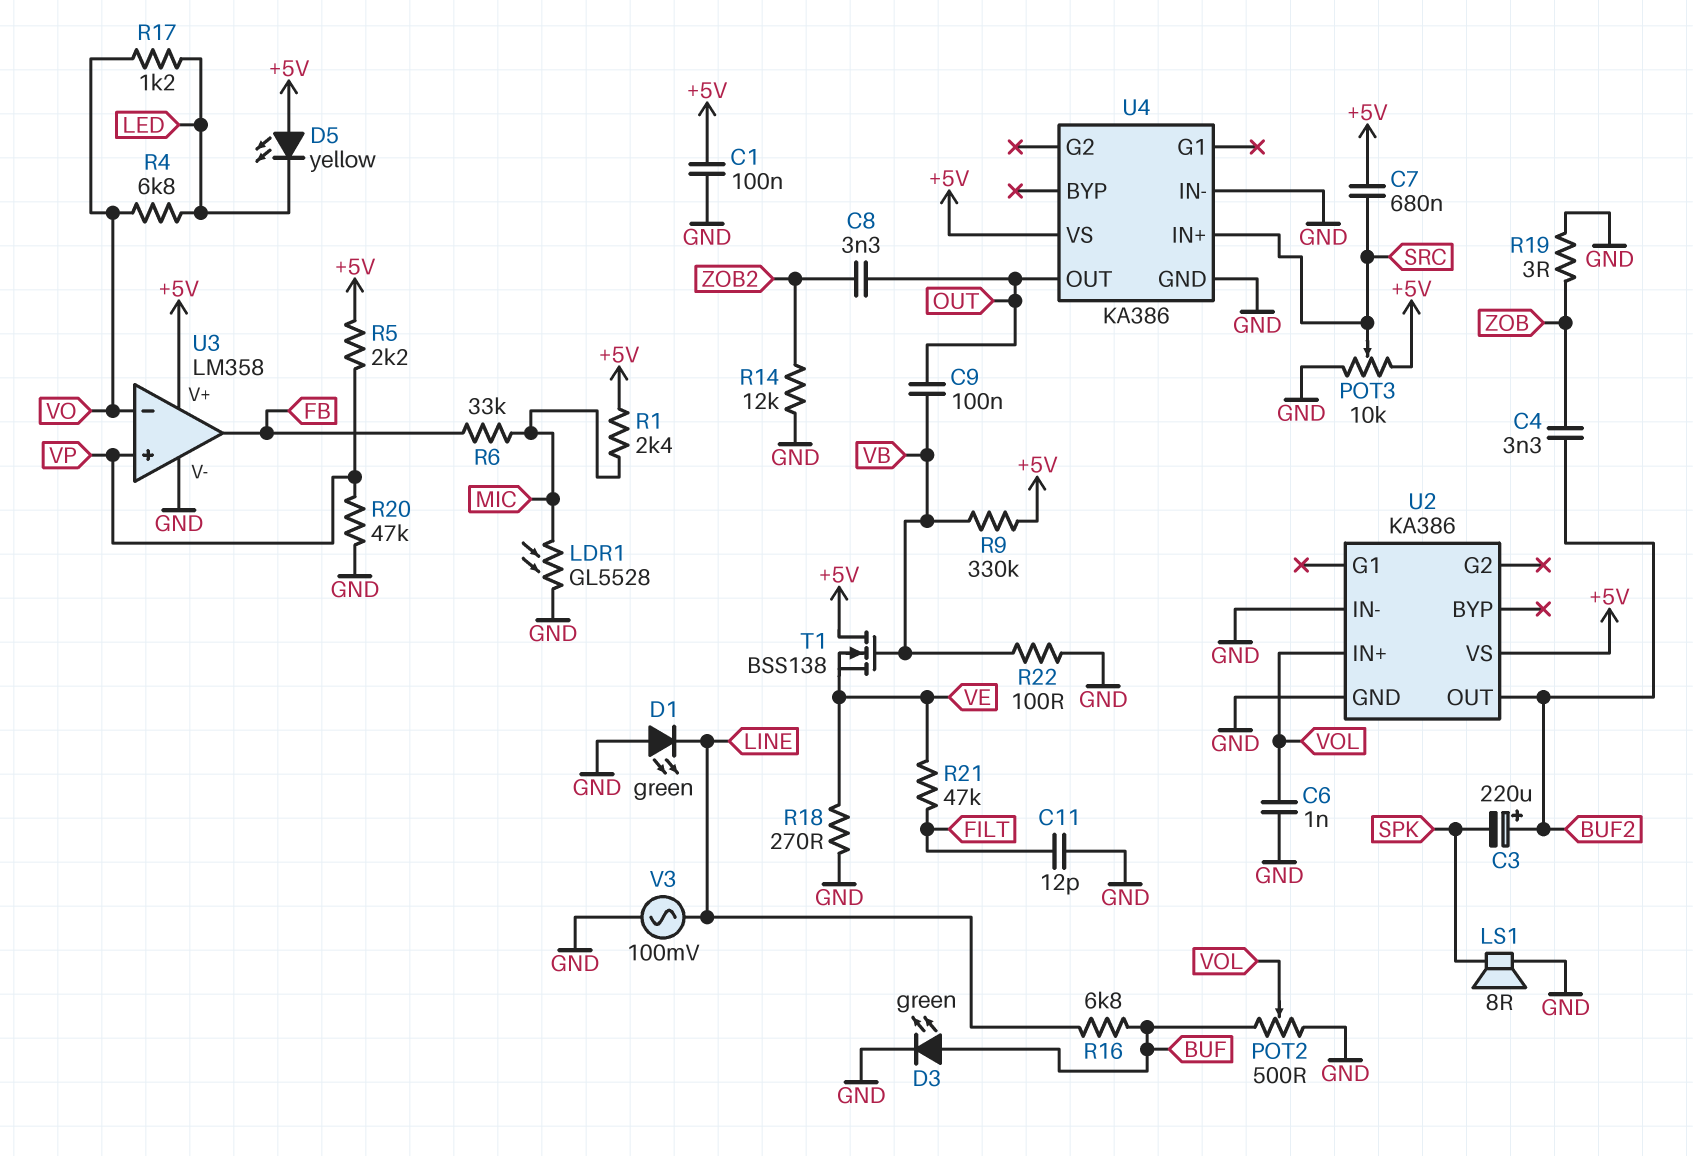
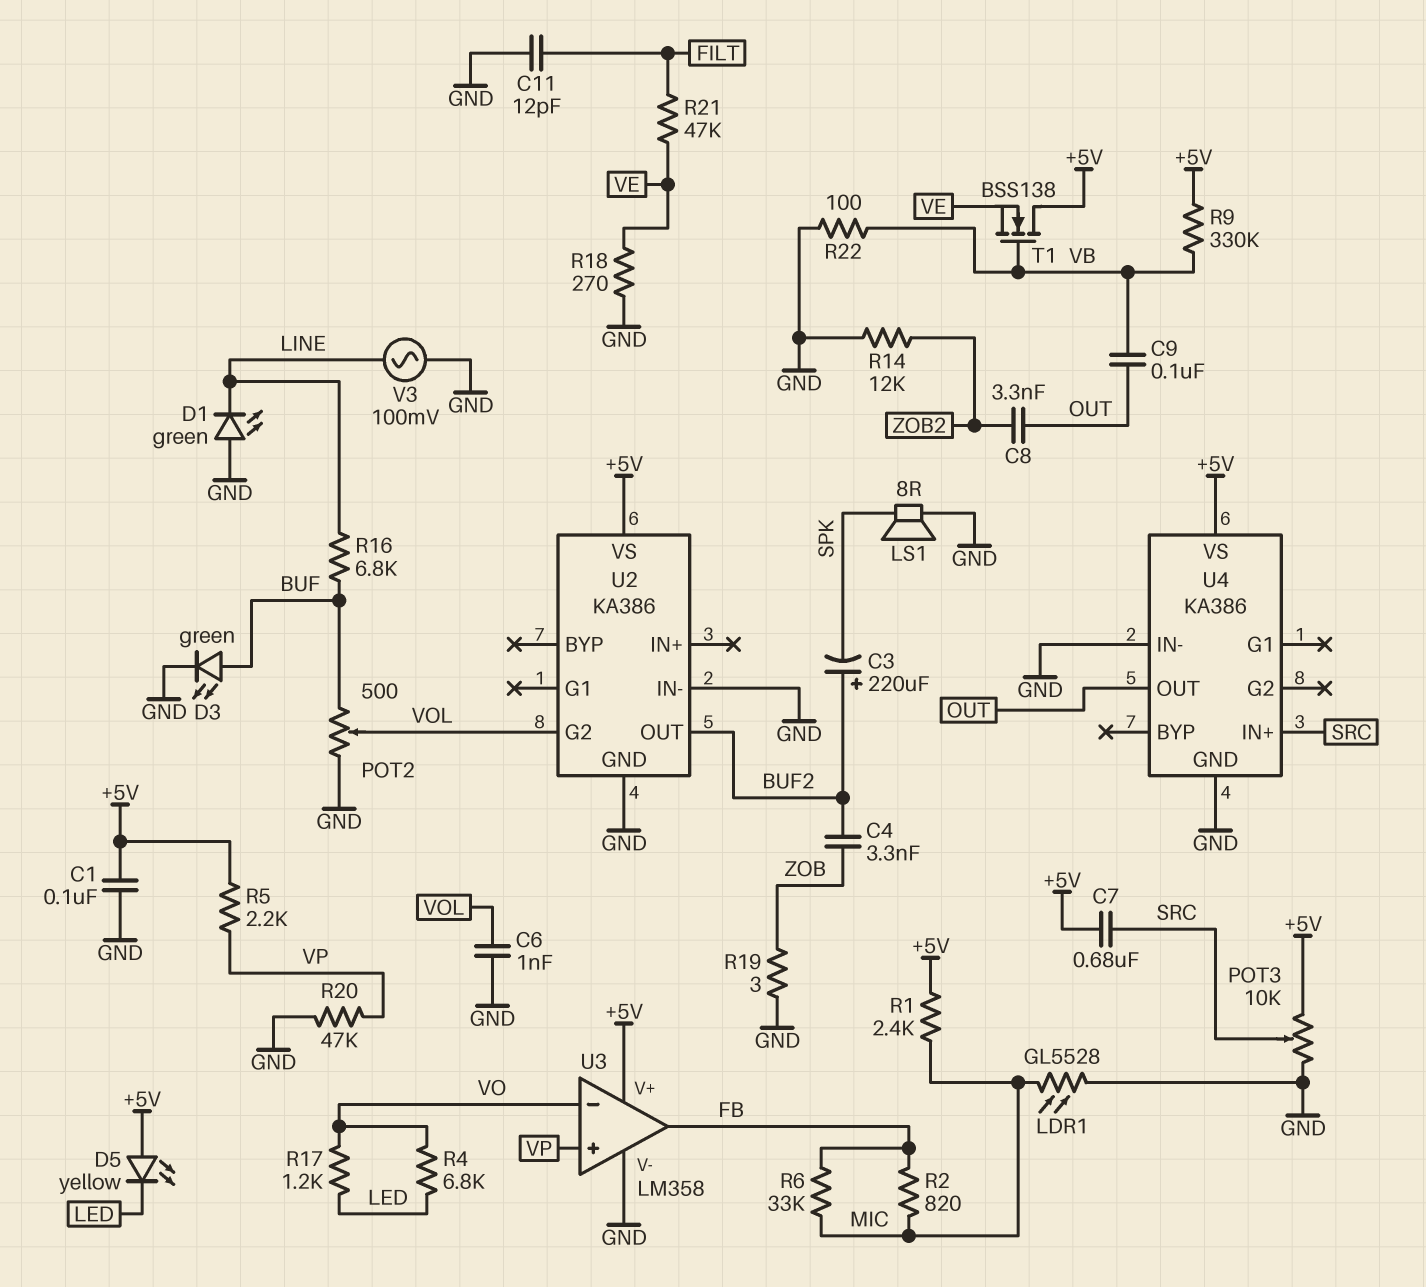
R2: none -> 820 (FB, MIC)
U2 pin G2: none -> VOL
U2 pin IN+: VOL -> none

